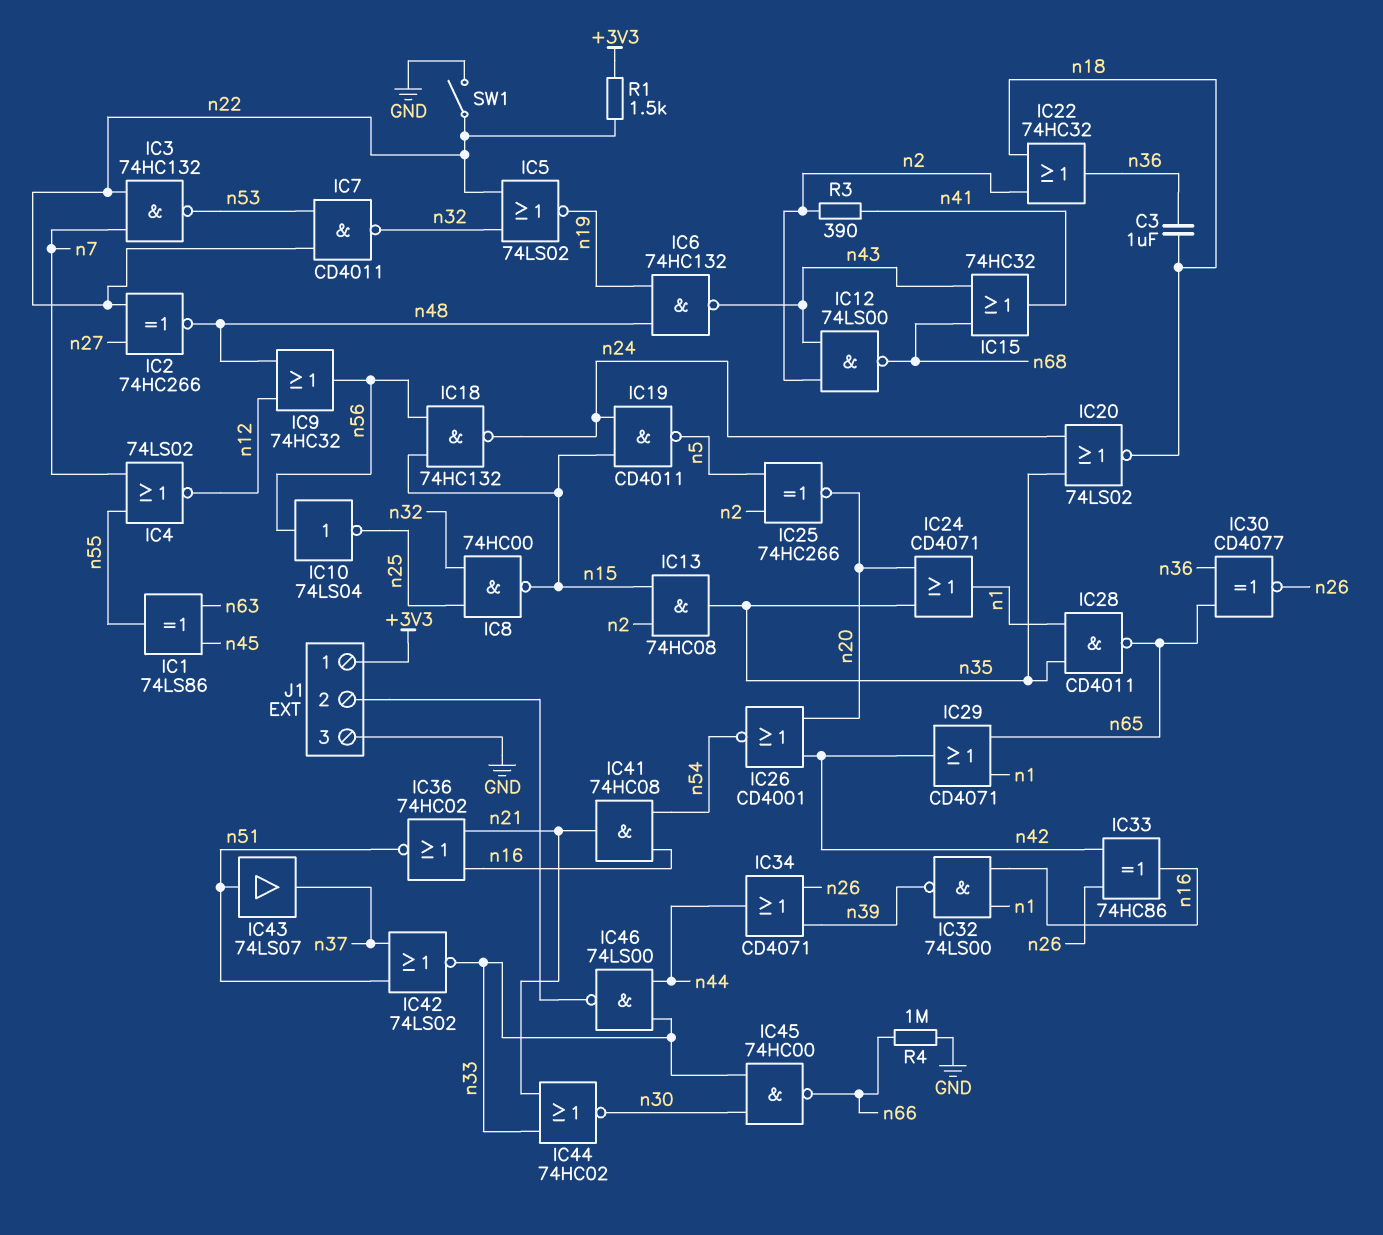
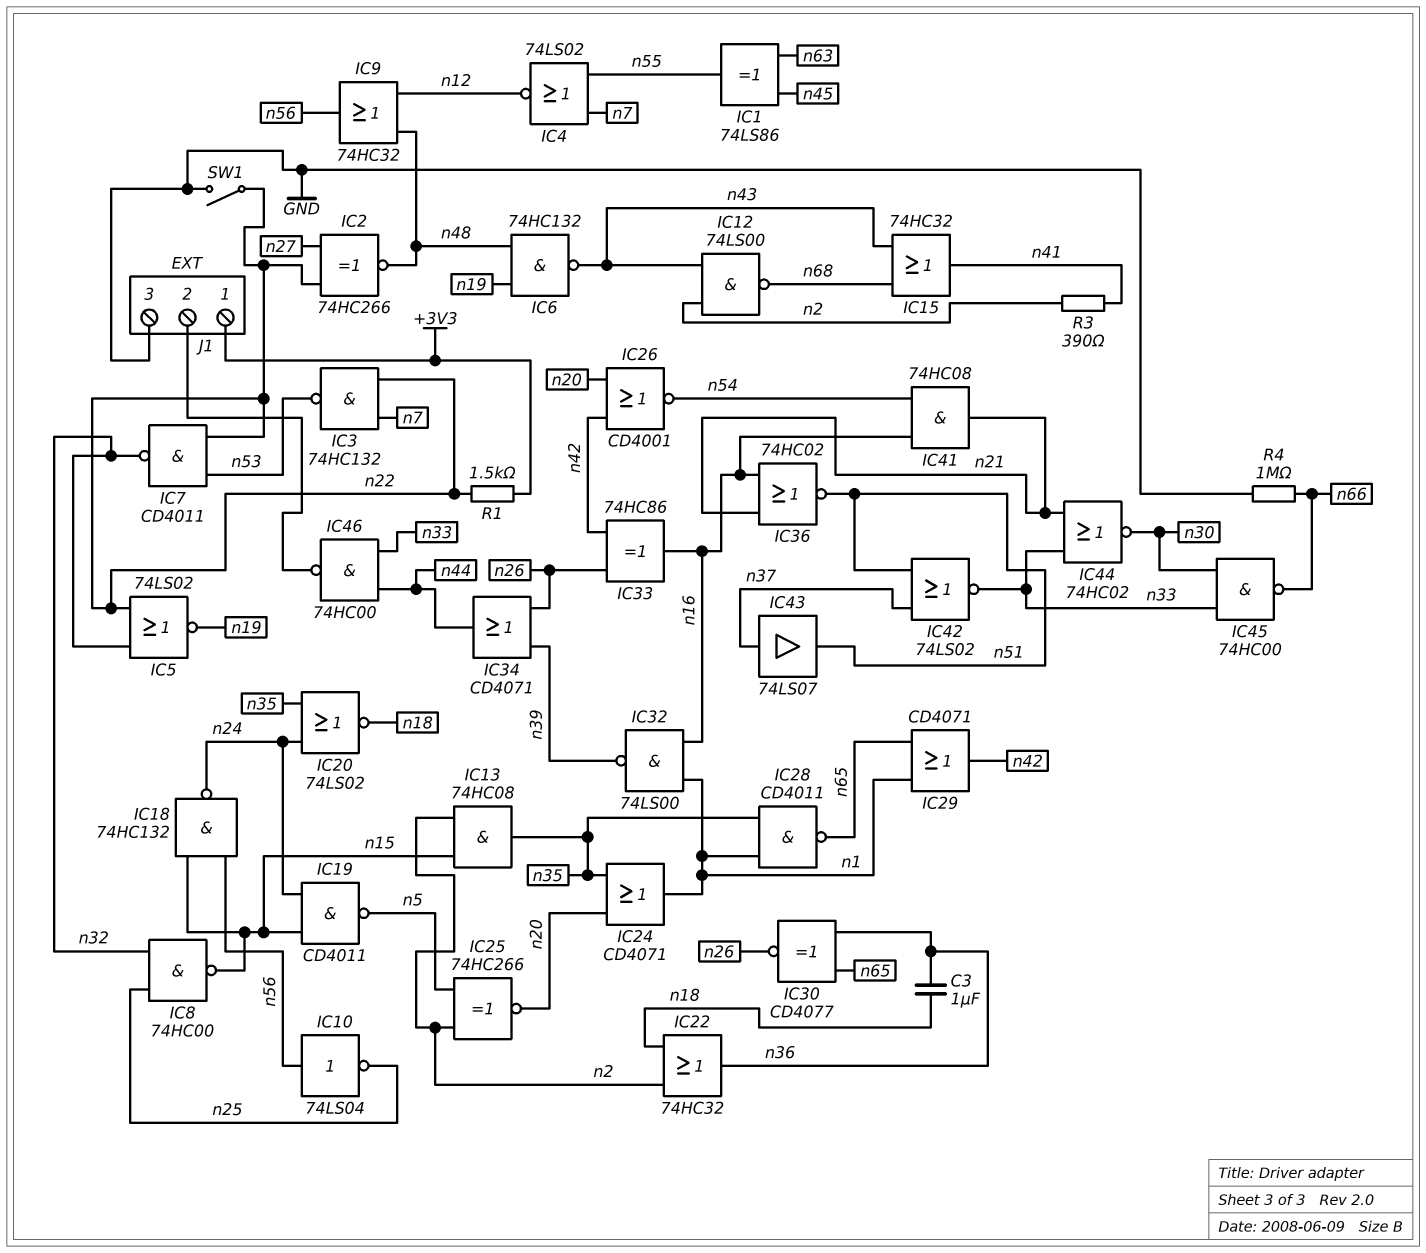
IC43: buffer 74LS07 (in n51, out n37) -> buffer 74LS07 (in n37, out n51)
IC46: NAND 74LS00 (in n33, in n44, out J1/2) -> NAND 74HC00 (in n33, in n44, out J1/2)

